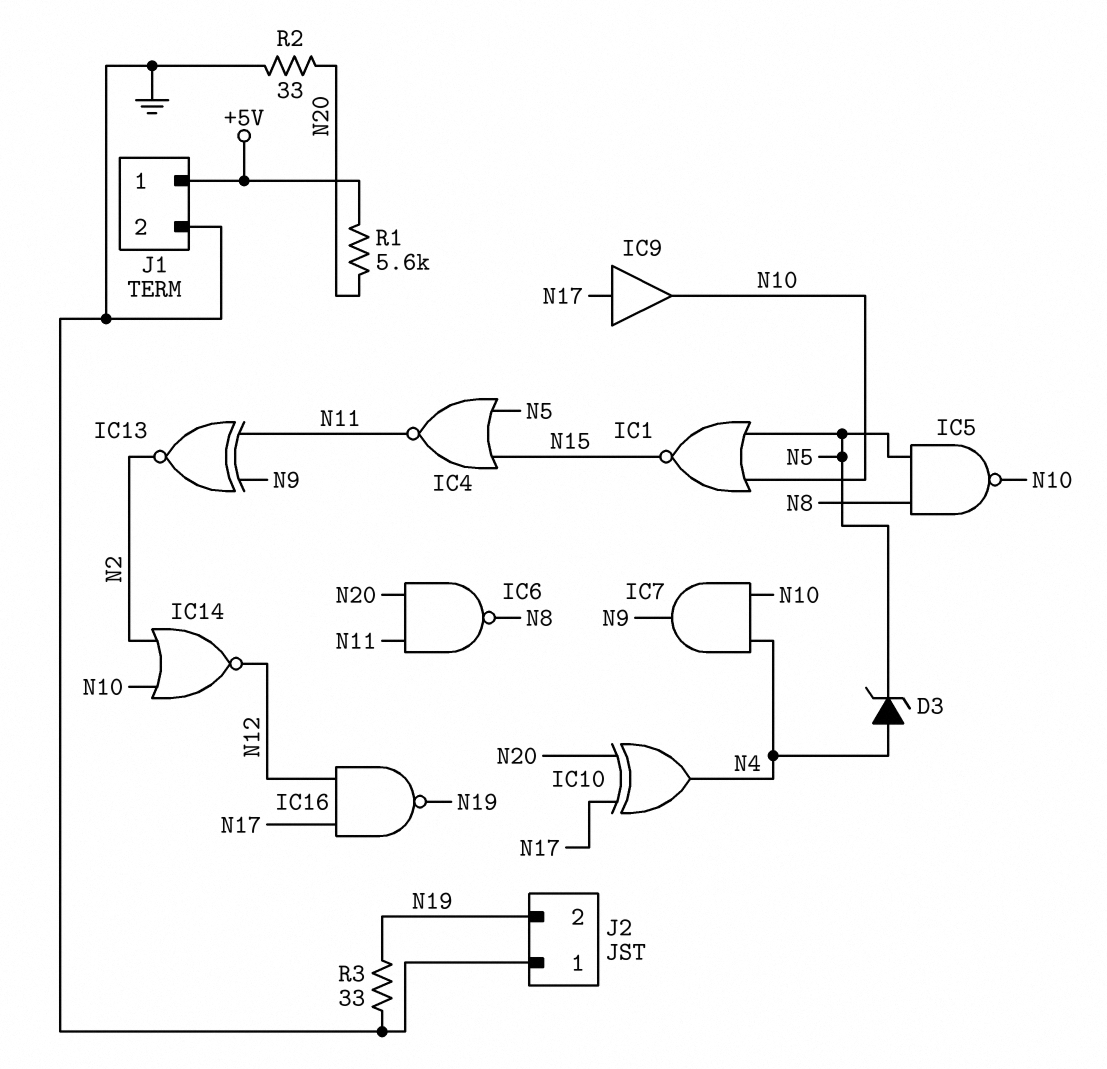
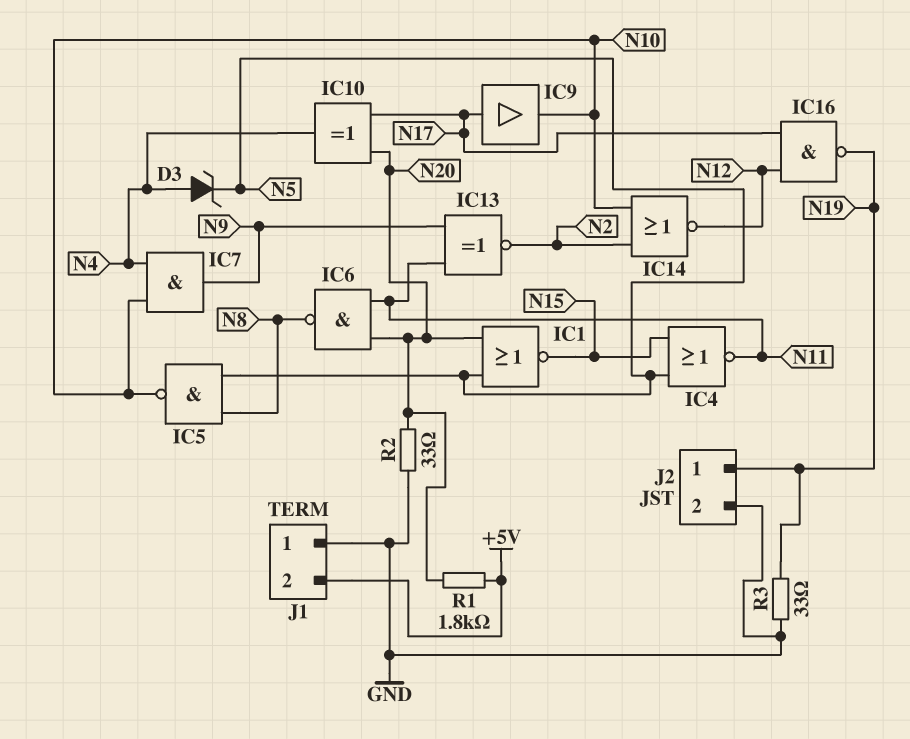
IC1: NOR (in N5, in N10, out N15) -> NOR (in N5, in N20, out N15)
J1 pin 1: +5V -> GND
J1 pin 2: GND -> +5V
J2 pin 1: GND -> N19
J2 pin 2: N19 -> GND
R1: 5.6k (+5V, N20) -> 1.8k (+5V, N20)

